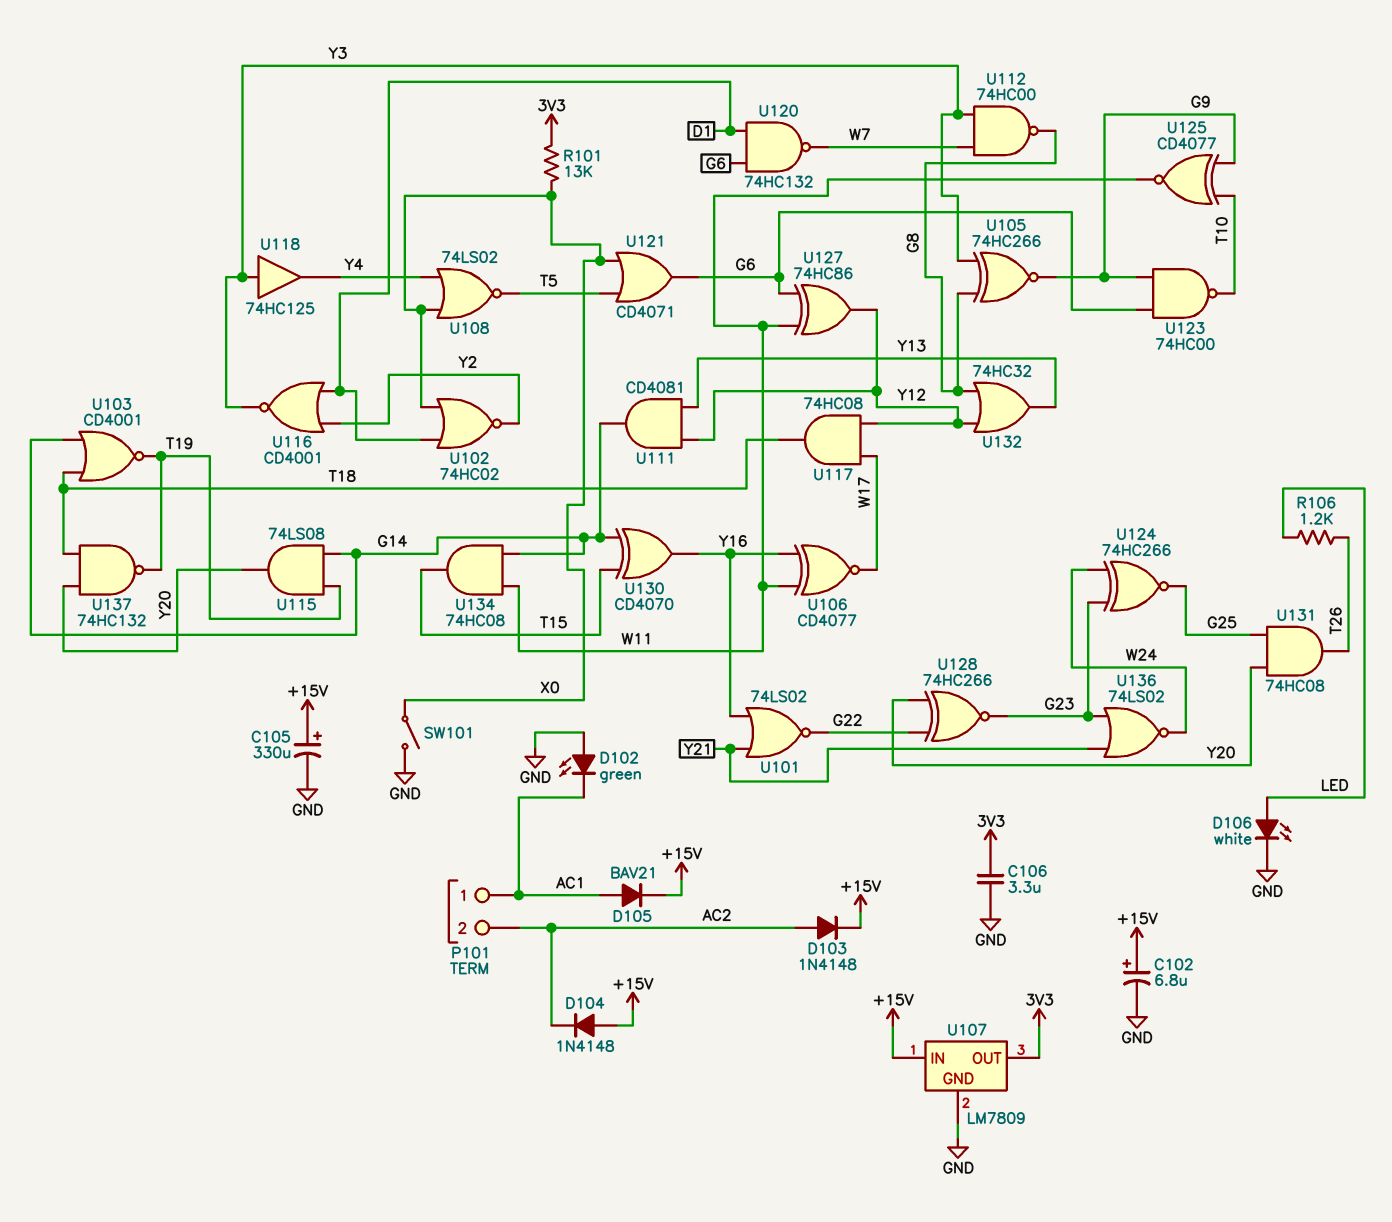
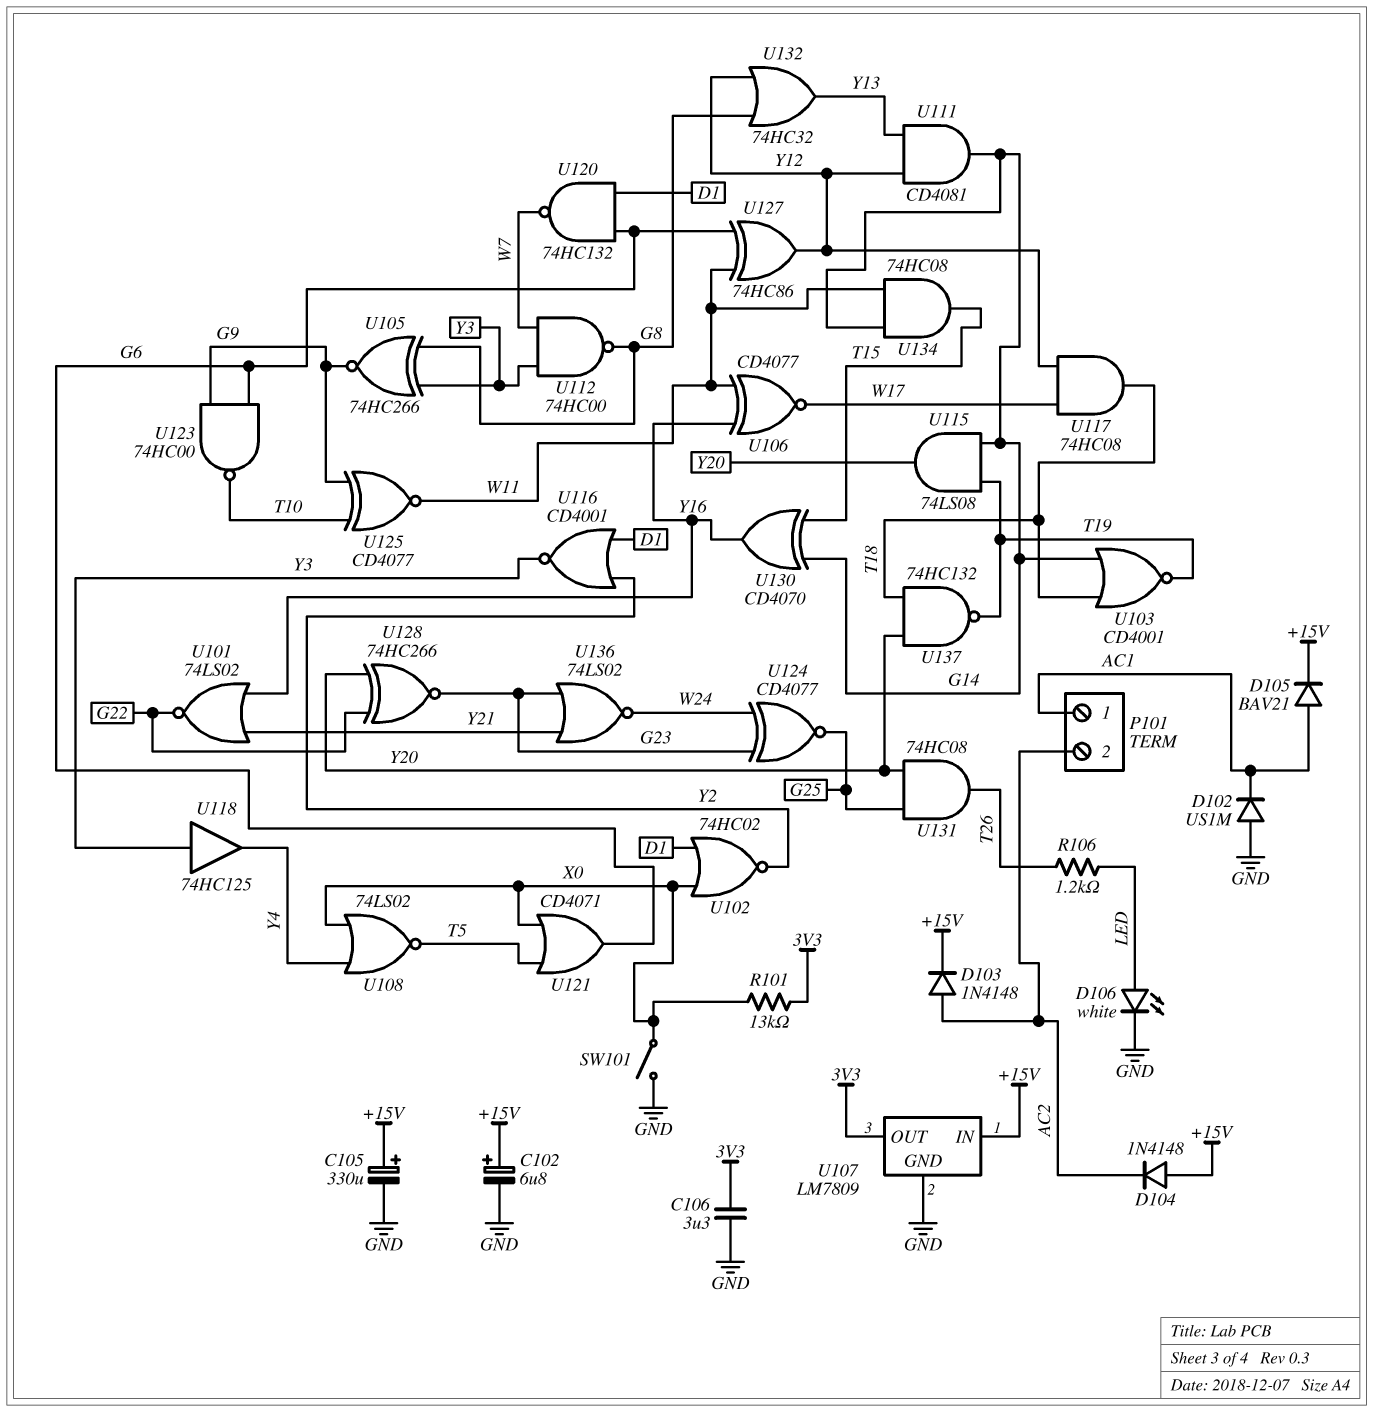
D102: LED green (A GND, K AC1) -> diode US1M (A GND, K AC1)
U124: XNOR 74HC266 (in G23, in W24, out G25) -> XNOR CD4077 (in G23, in W24, out G25)

